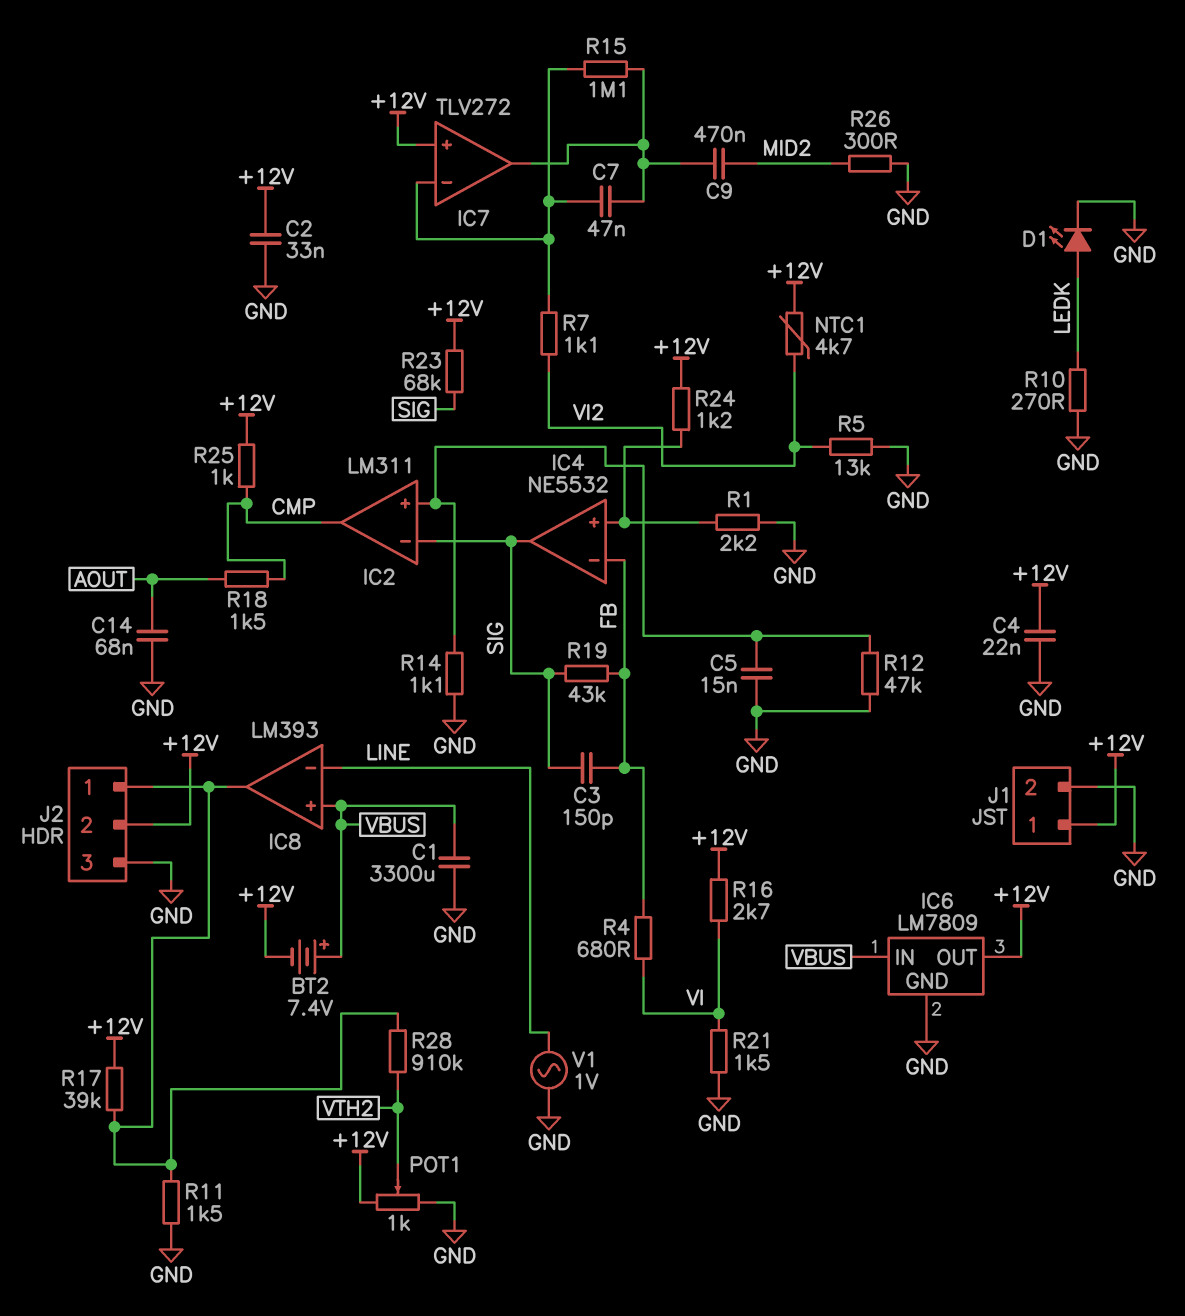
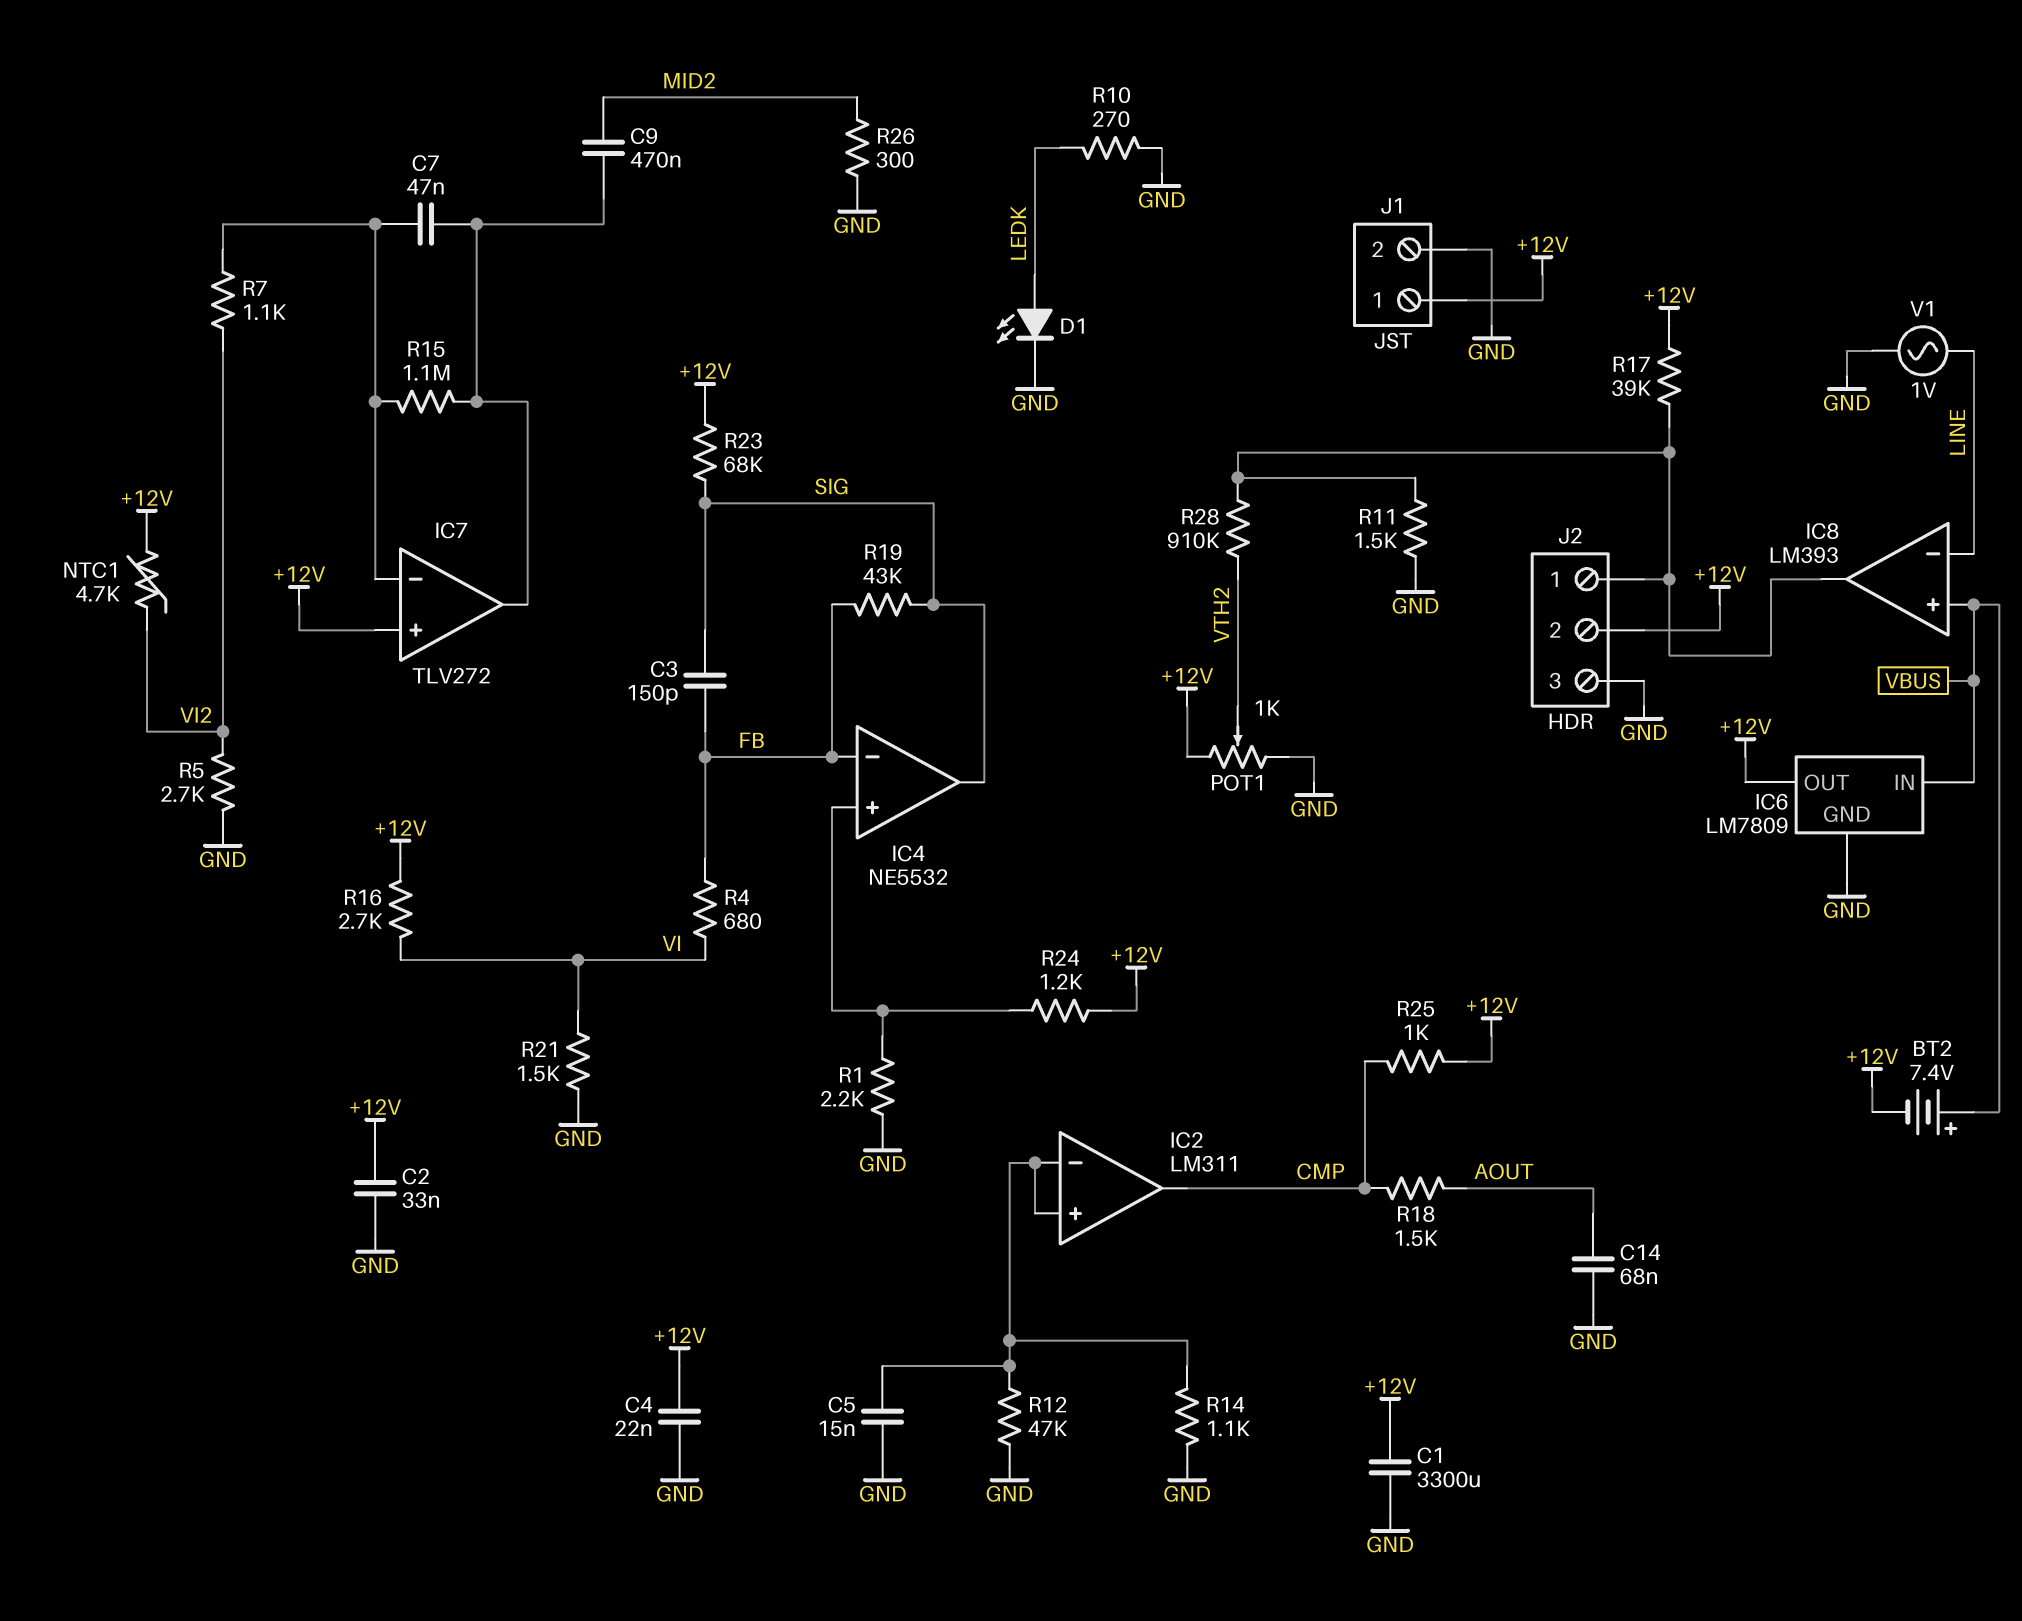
C1: 3300uF (GND, VBUS) -> 3300uF (+12V, GND)
IC2 pin in-: SIG -> IC2/in+
R5: 13k (GND, VI2) -> 2.7k (GND, VI2)

